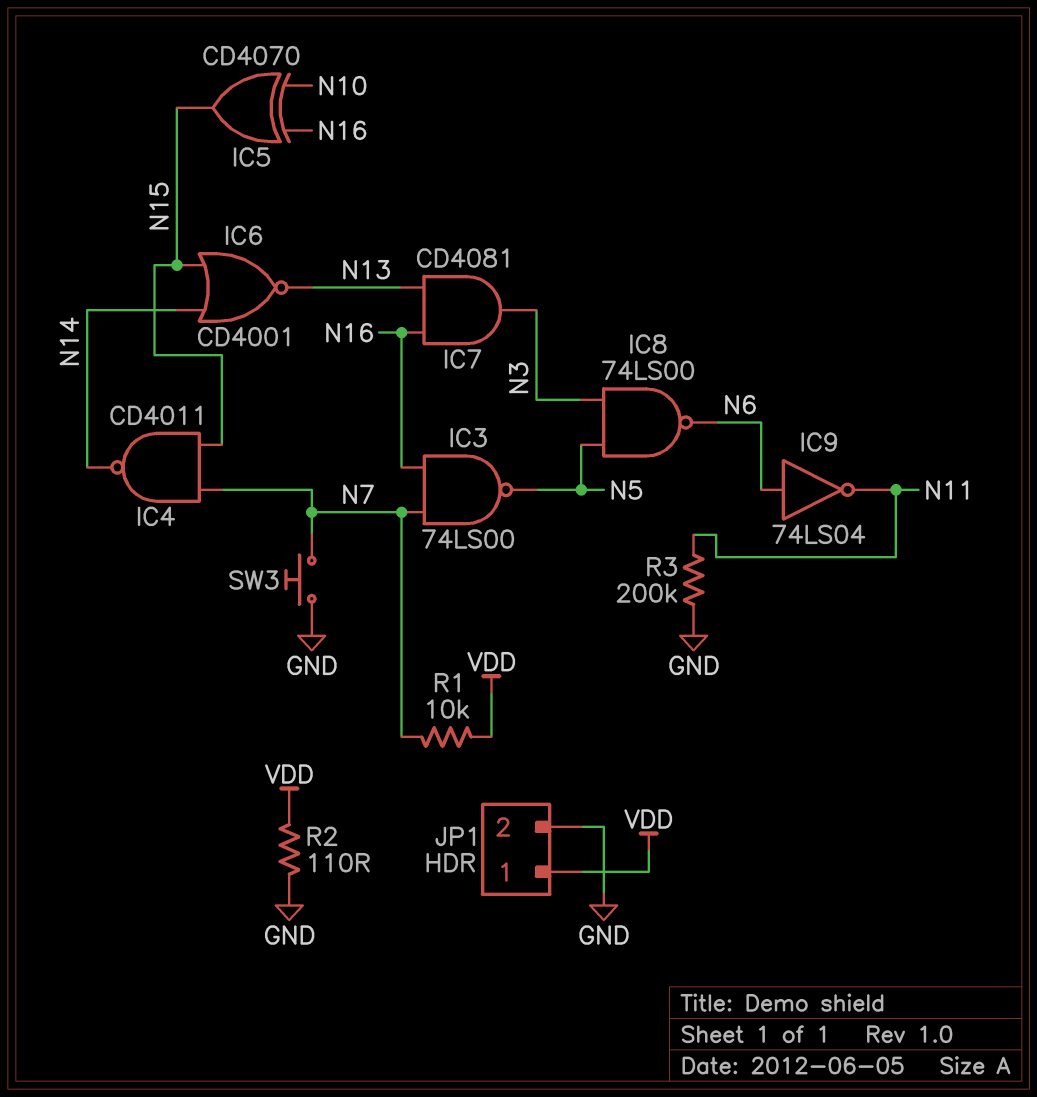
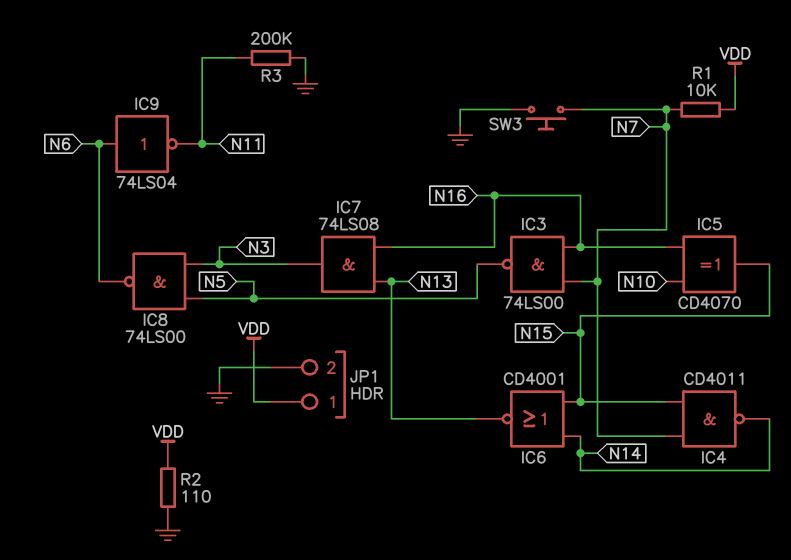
IC7: AND CD4081 (in N13, in N16, out N3) -> AND 74LS08 (in N13, in N16, out N3)

